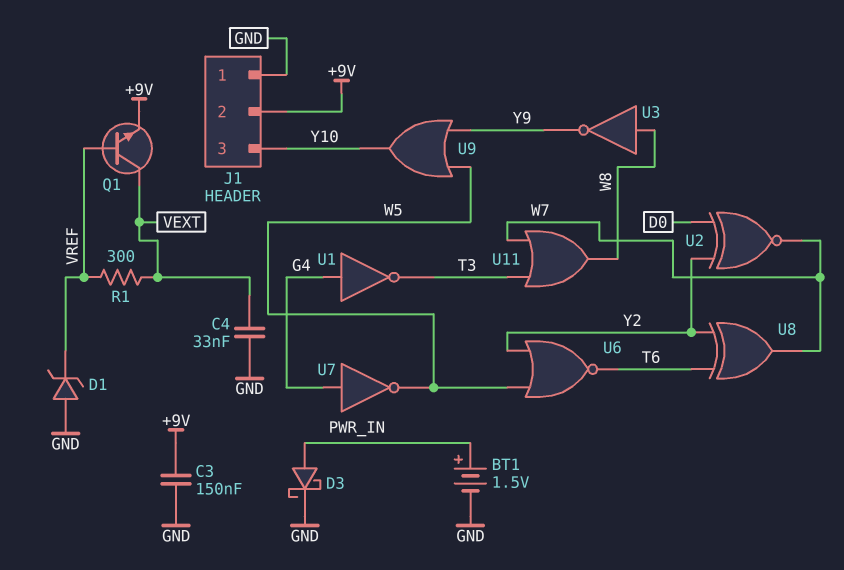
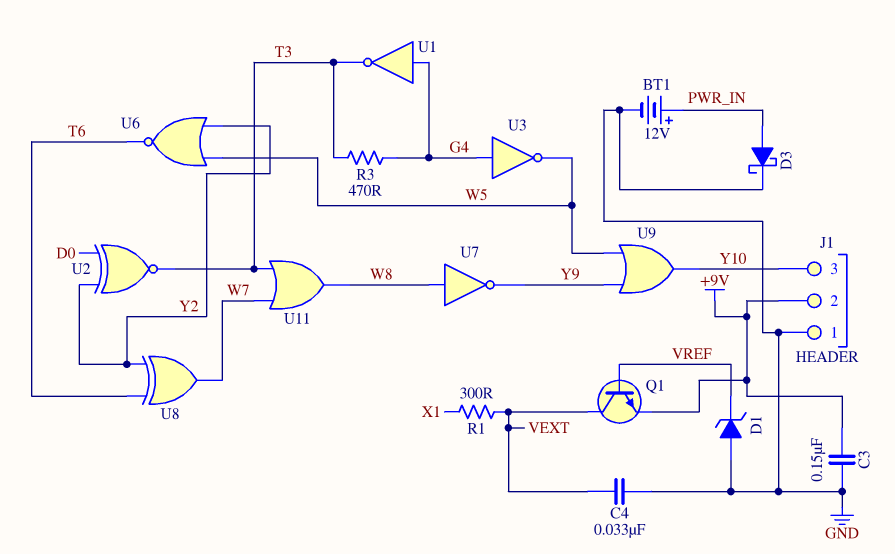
BT1: 1.5V (plus PWR_IN, minus GND) -> 12V (plus PWR_IN, minus GND)
R1: 300 (VEXT, VREF) -> 300 (VEXT, X1)
R3: none -> 470 (G4, T3)
U2: XNOR (in D0, in Y2, out W7) -> XNOR (in D0, in Y2, out T3)
U3: NOT (in W8, out Y9) -> NOT (in G4, out W5)
U7: NOT (in G4, out W5) -> NOT (in W8, out Y9)

